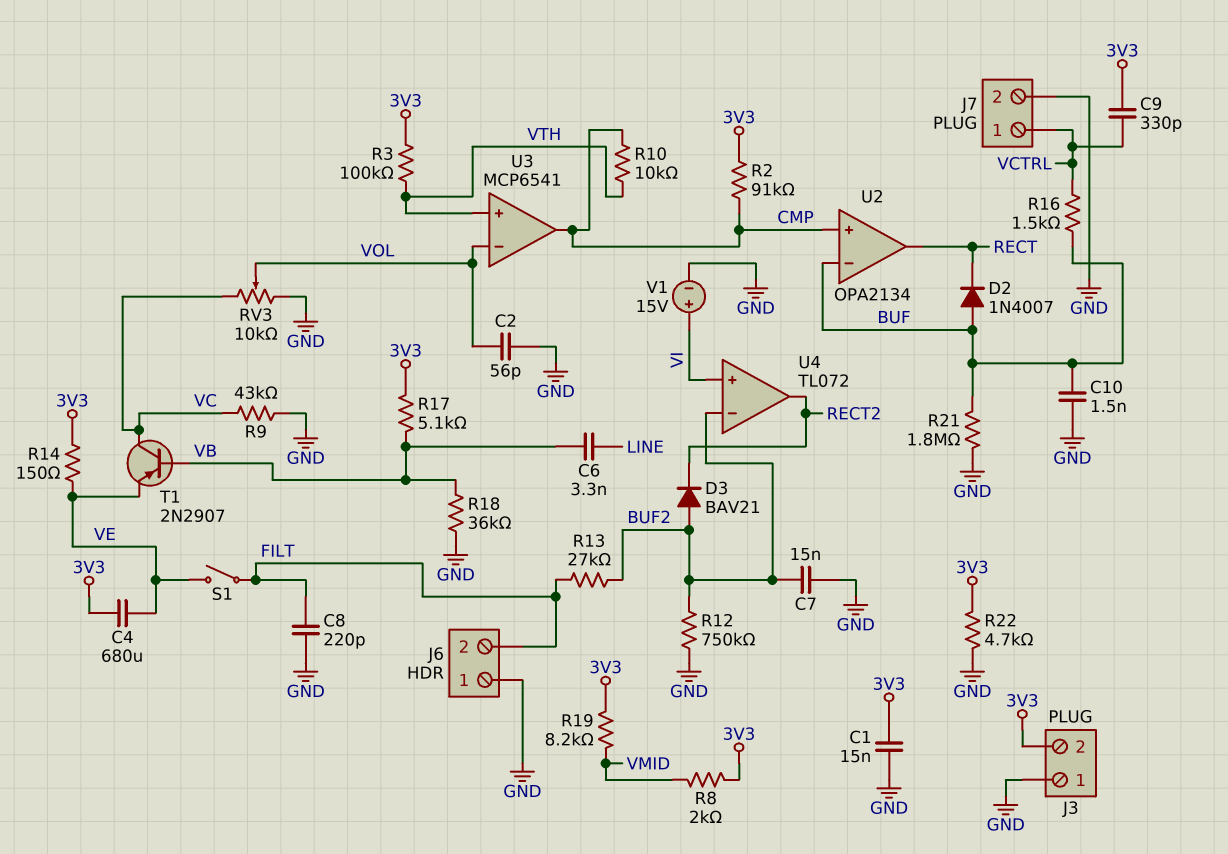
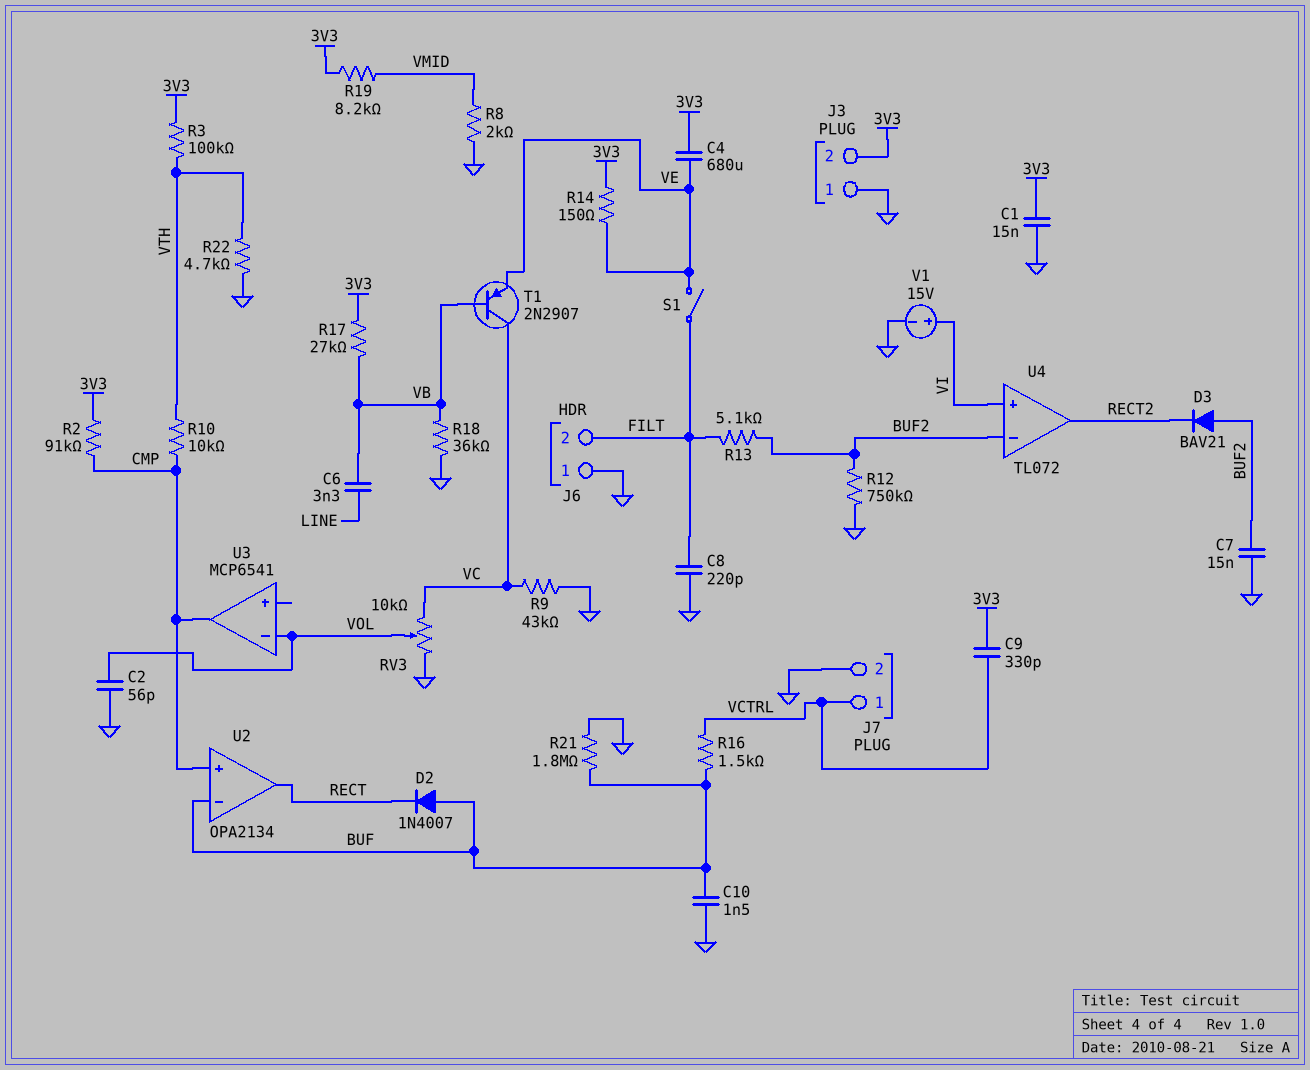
R8: 2k (3V3, VMID) -> 2k (GND, VMID)
R13: 27k (BUF2, FILT) -> 5.1k (BUF2, FILT)
R17: 5.1k (3V3, VB) -> 27k (3V3, VB)
R22: 4.7k (3V3, GND) -> 4.7k (GND, VTH)
U3 pin in+: VTH -> none

